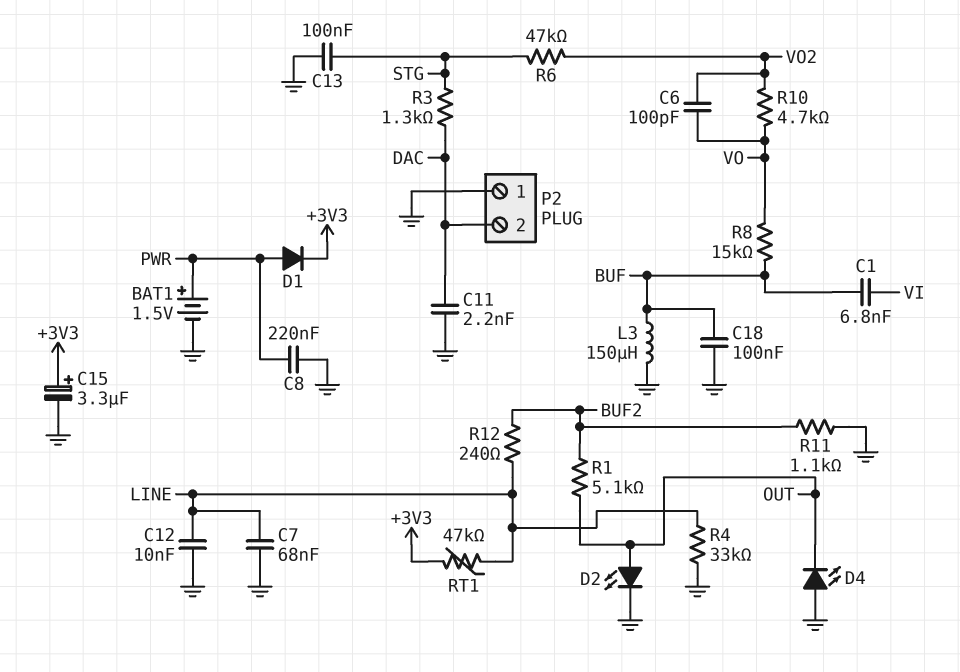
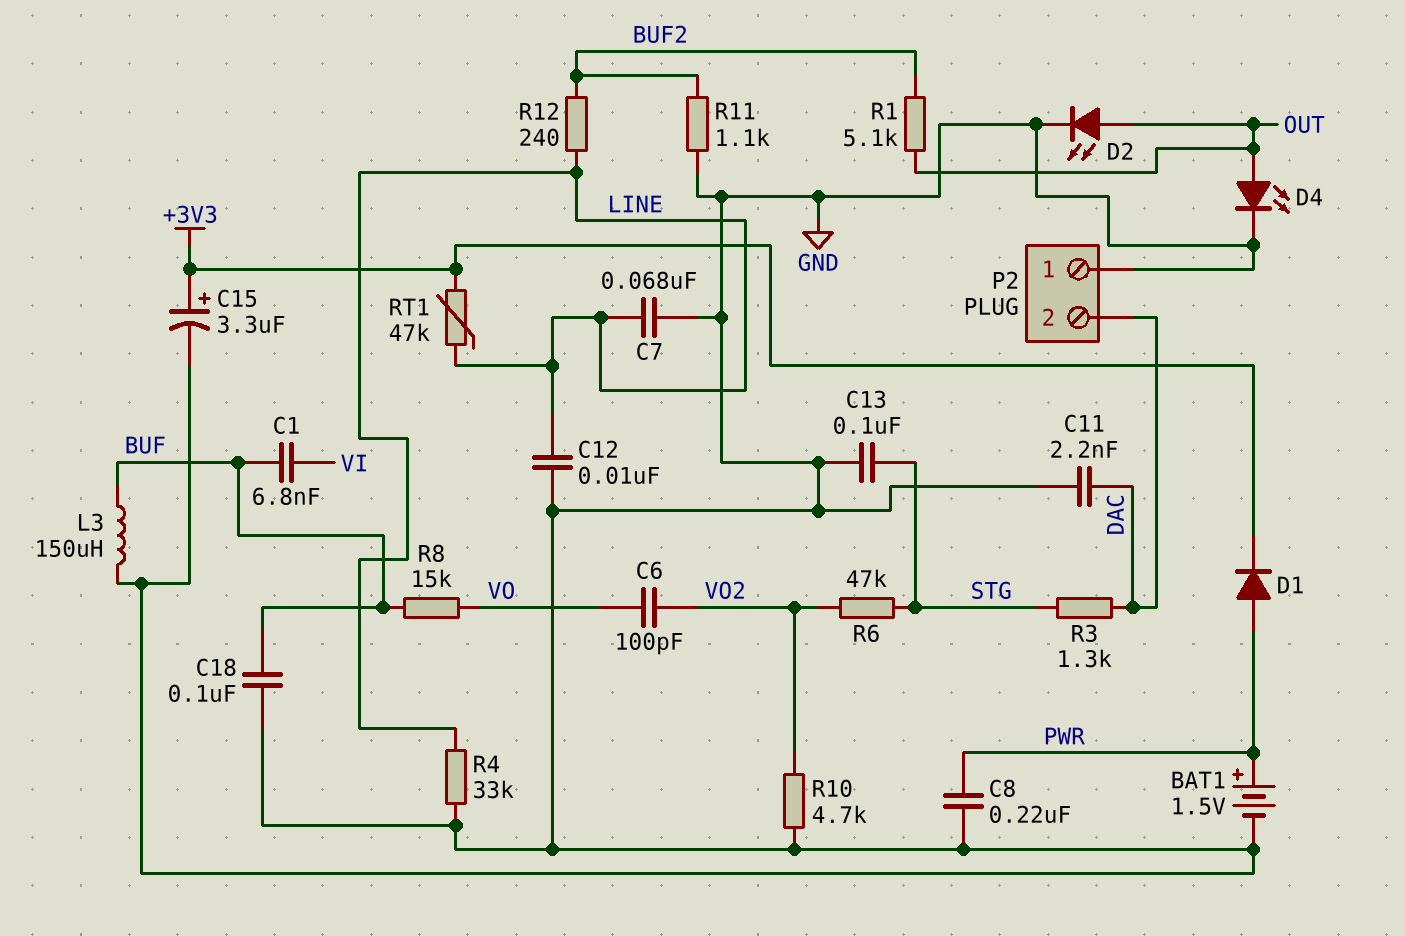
D4: LED (A GND, K OUT) -> LED (A OUT, K GND)
R10: 4.7k (VO, VO2) -> 4.7k (GND, VO2)

